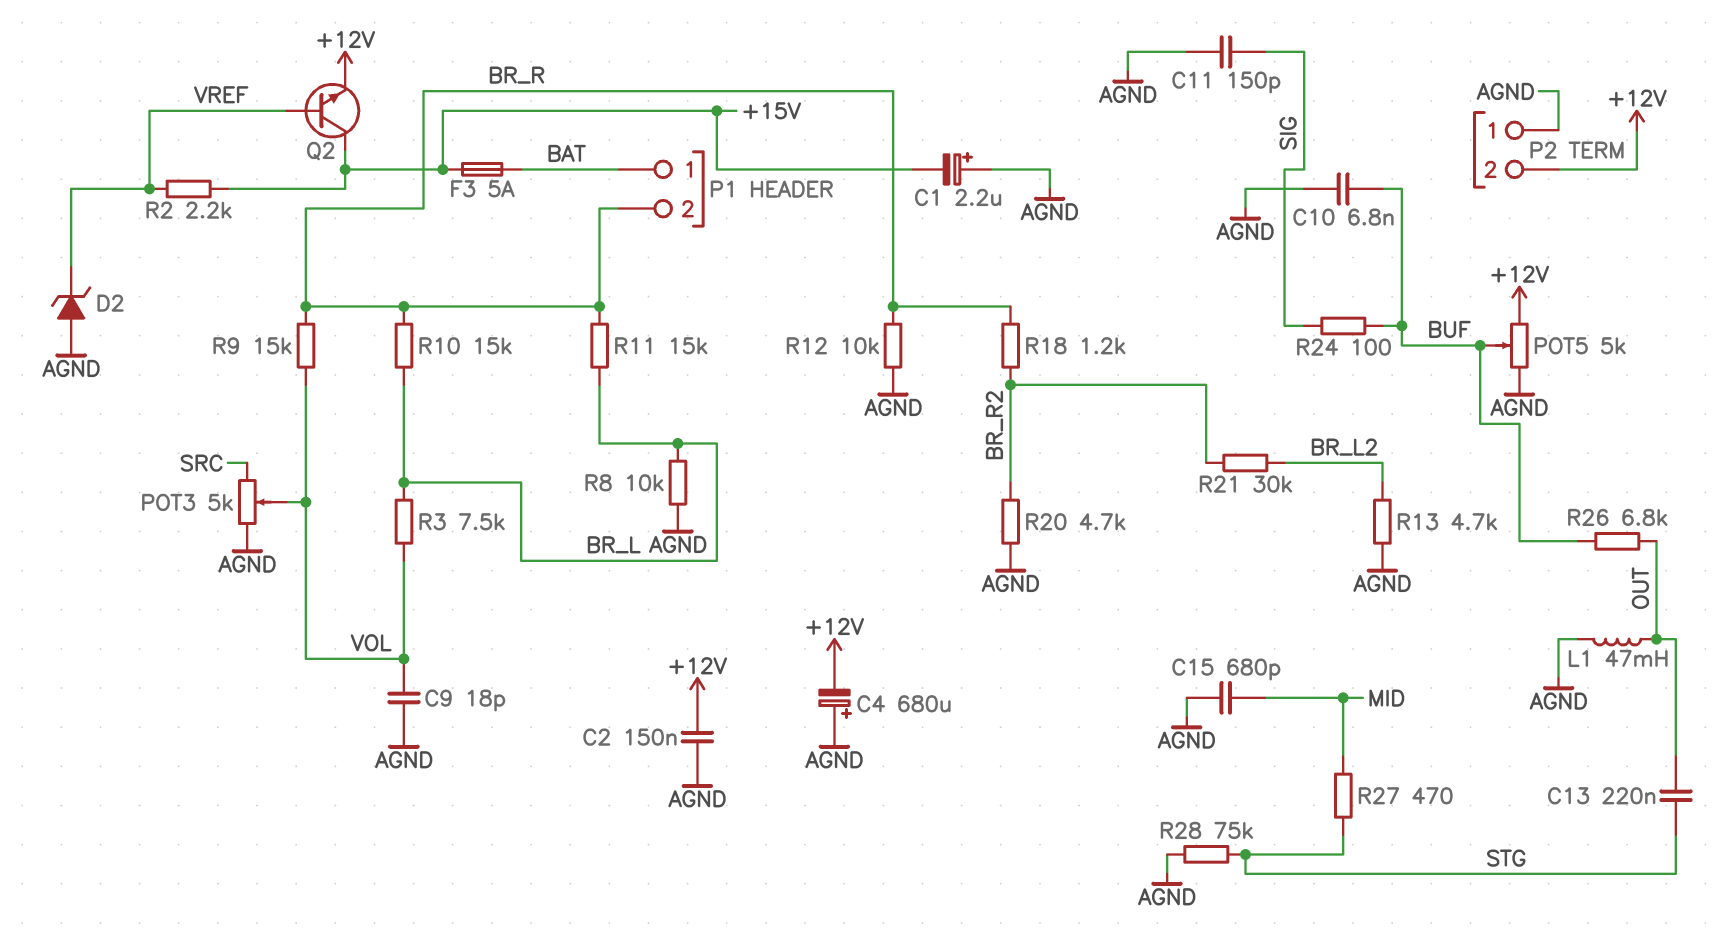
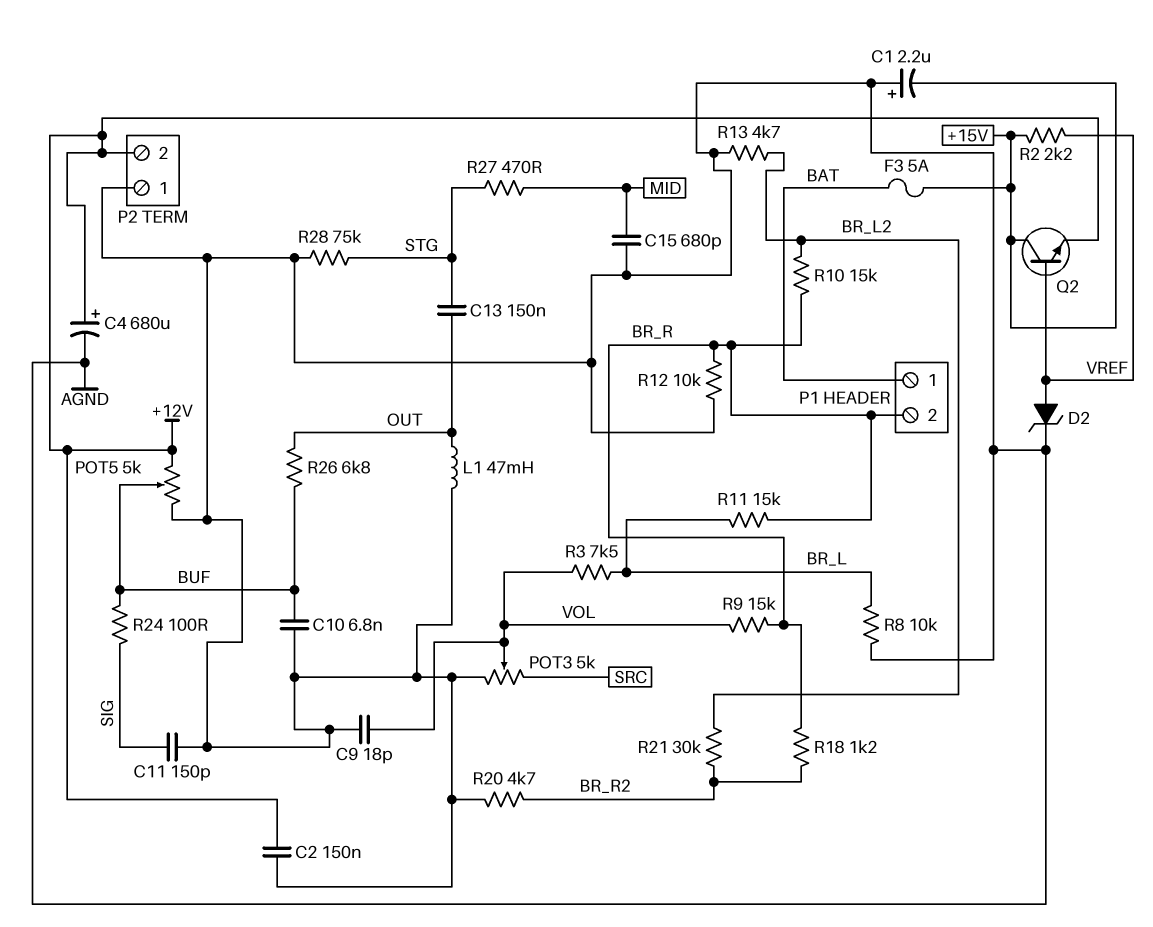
C4: 680uF (plus AGND, minus +12V) -> 680uF (plus +12V, minus AGND)
C13: 220nF (OUT, STG) -> 150nF (OUT, STG)
D2: zener (A AGND, K VREF) -> zener (A VREF, K AGND)
R10: 15k (BR_L, BR_R) -> 15k (BR_L2, BR_R)

